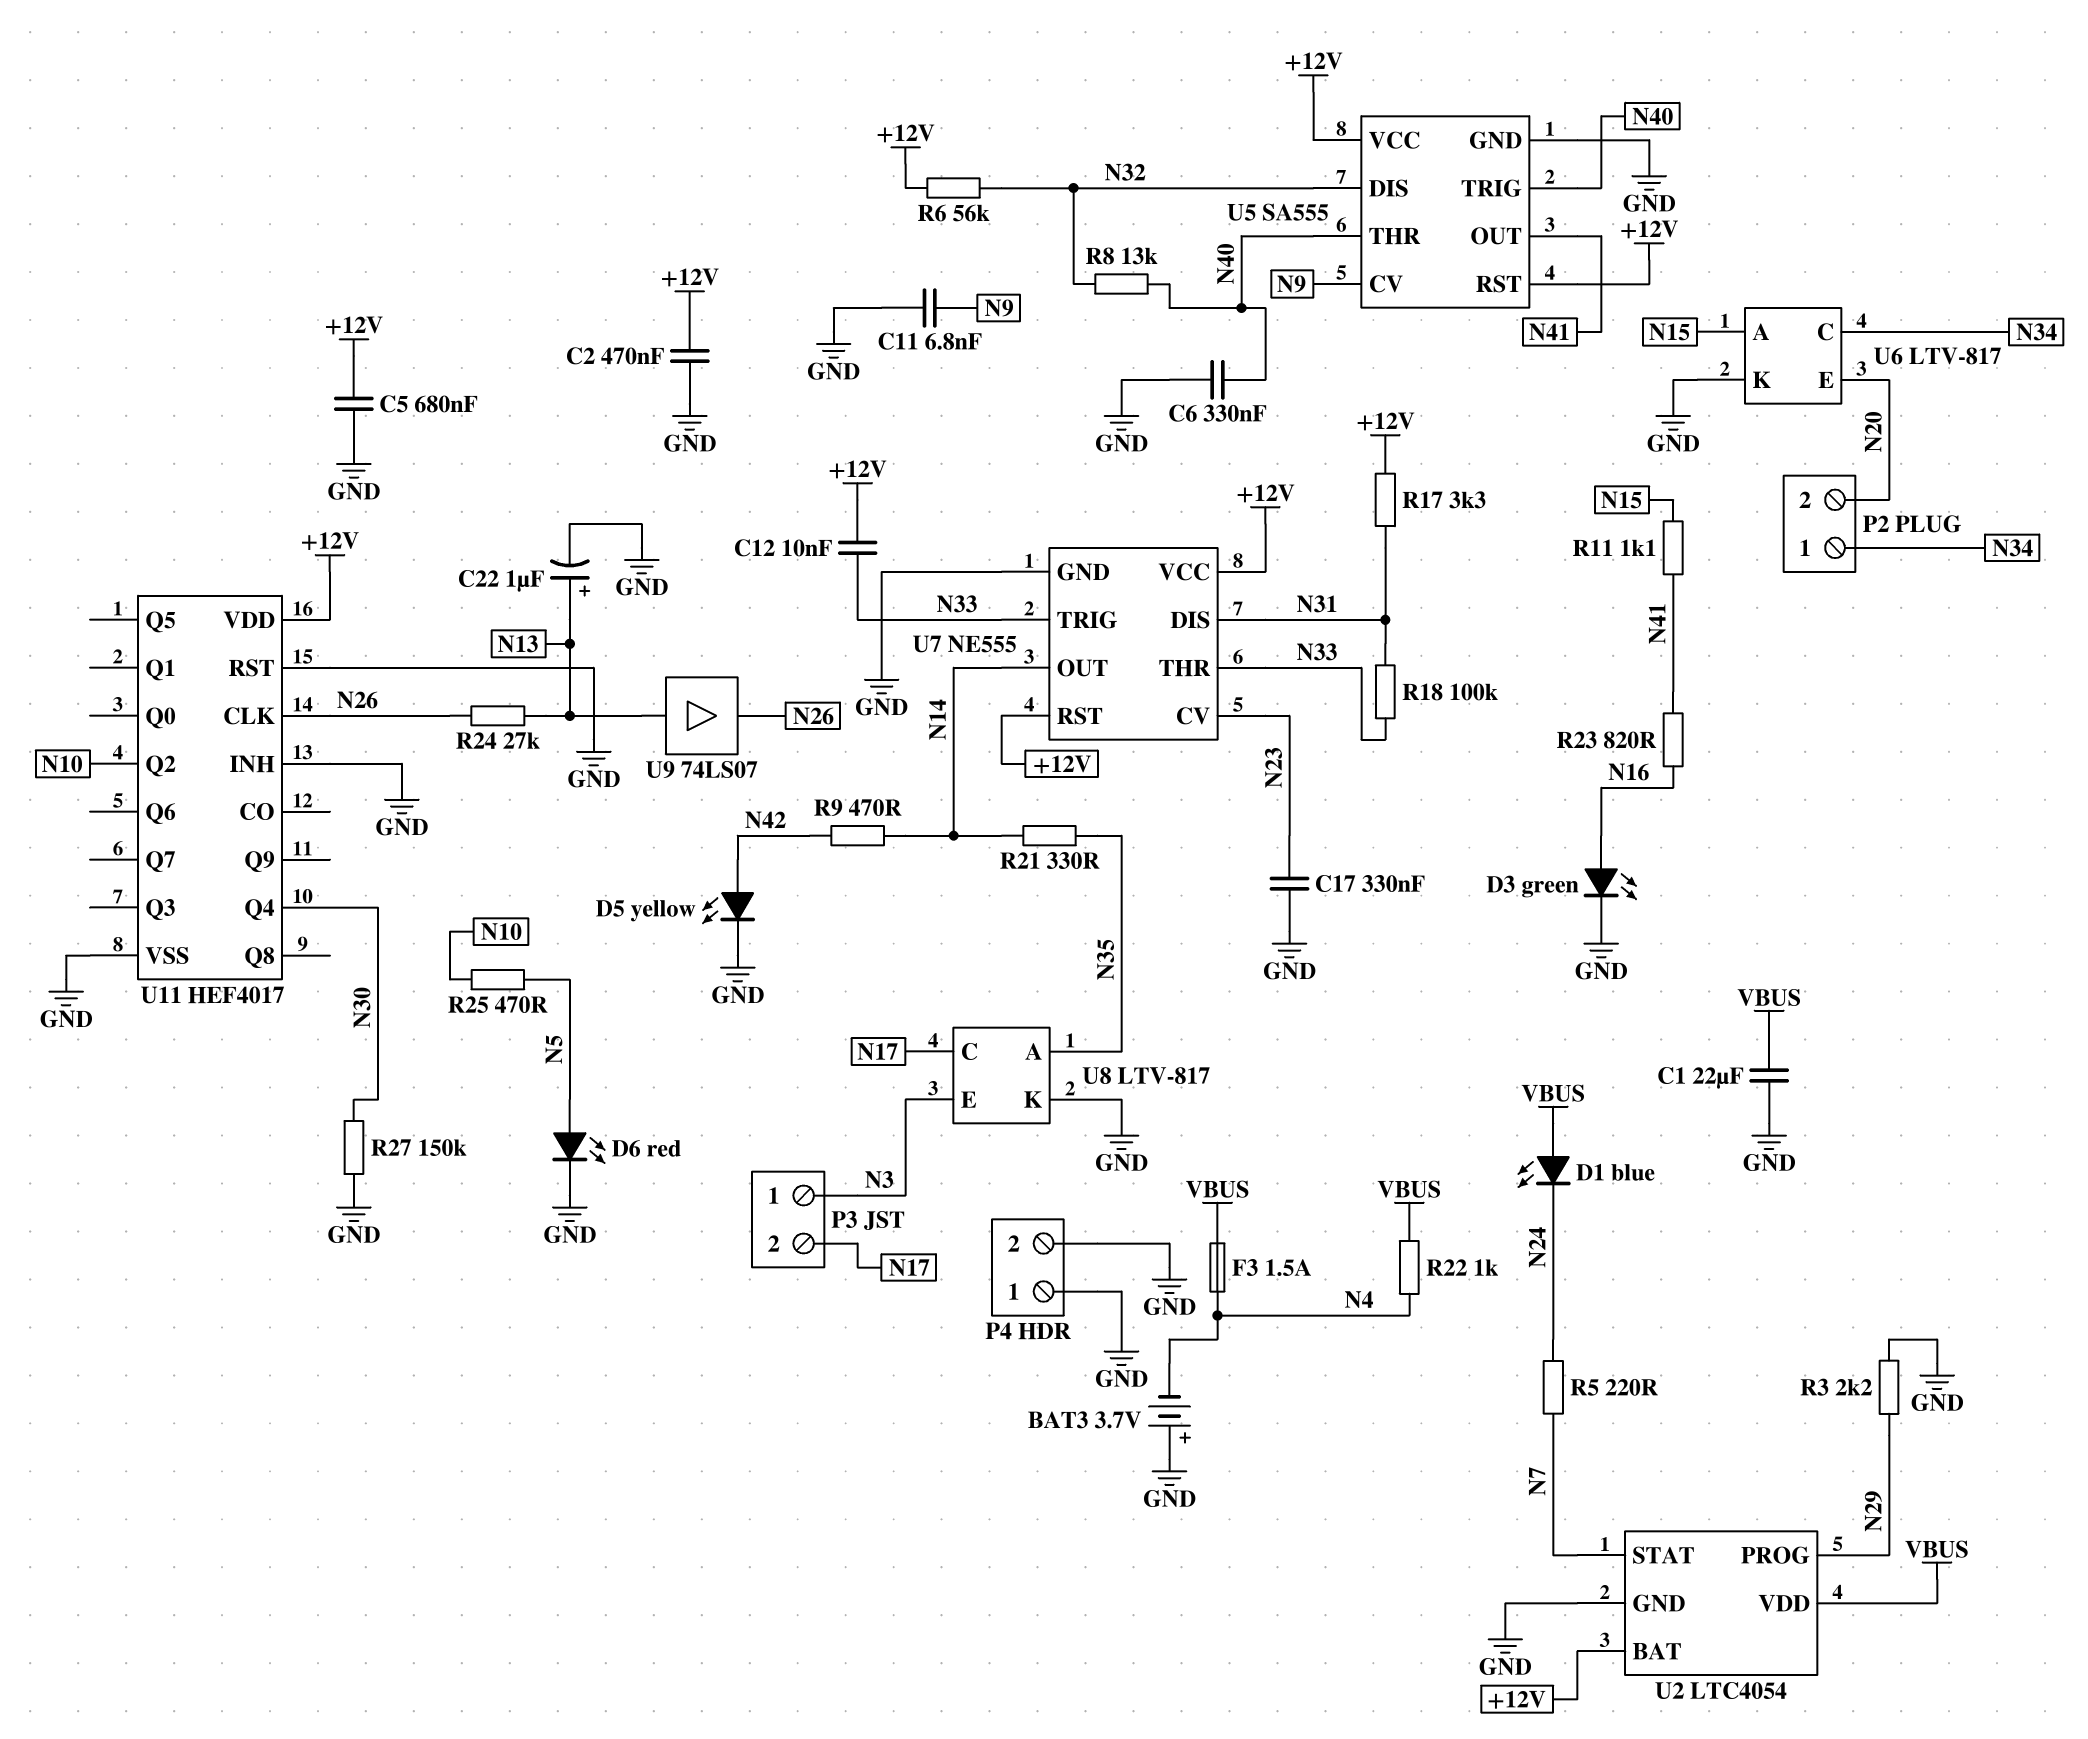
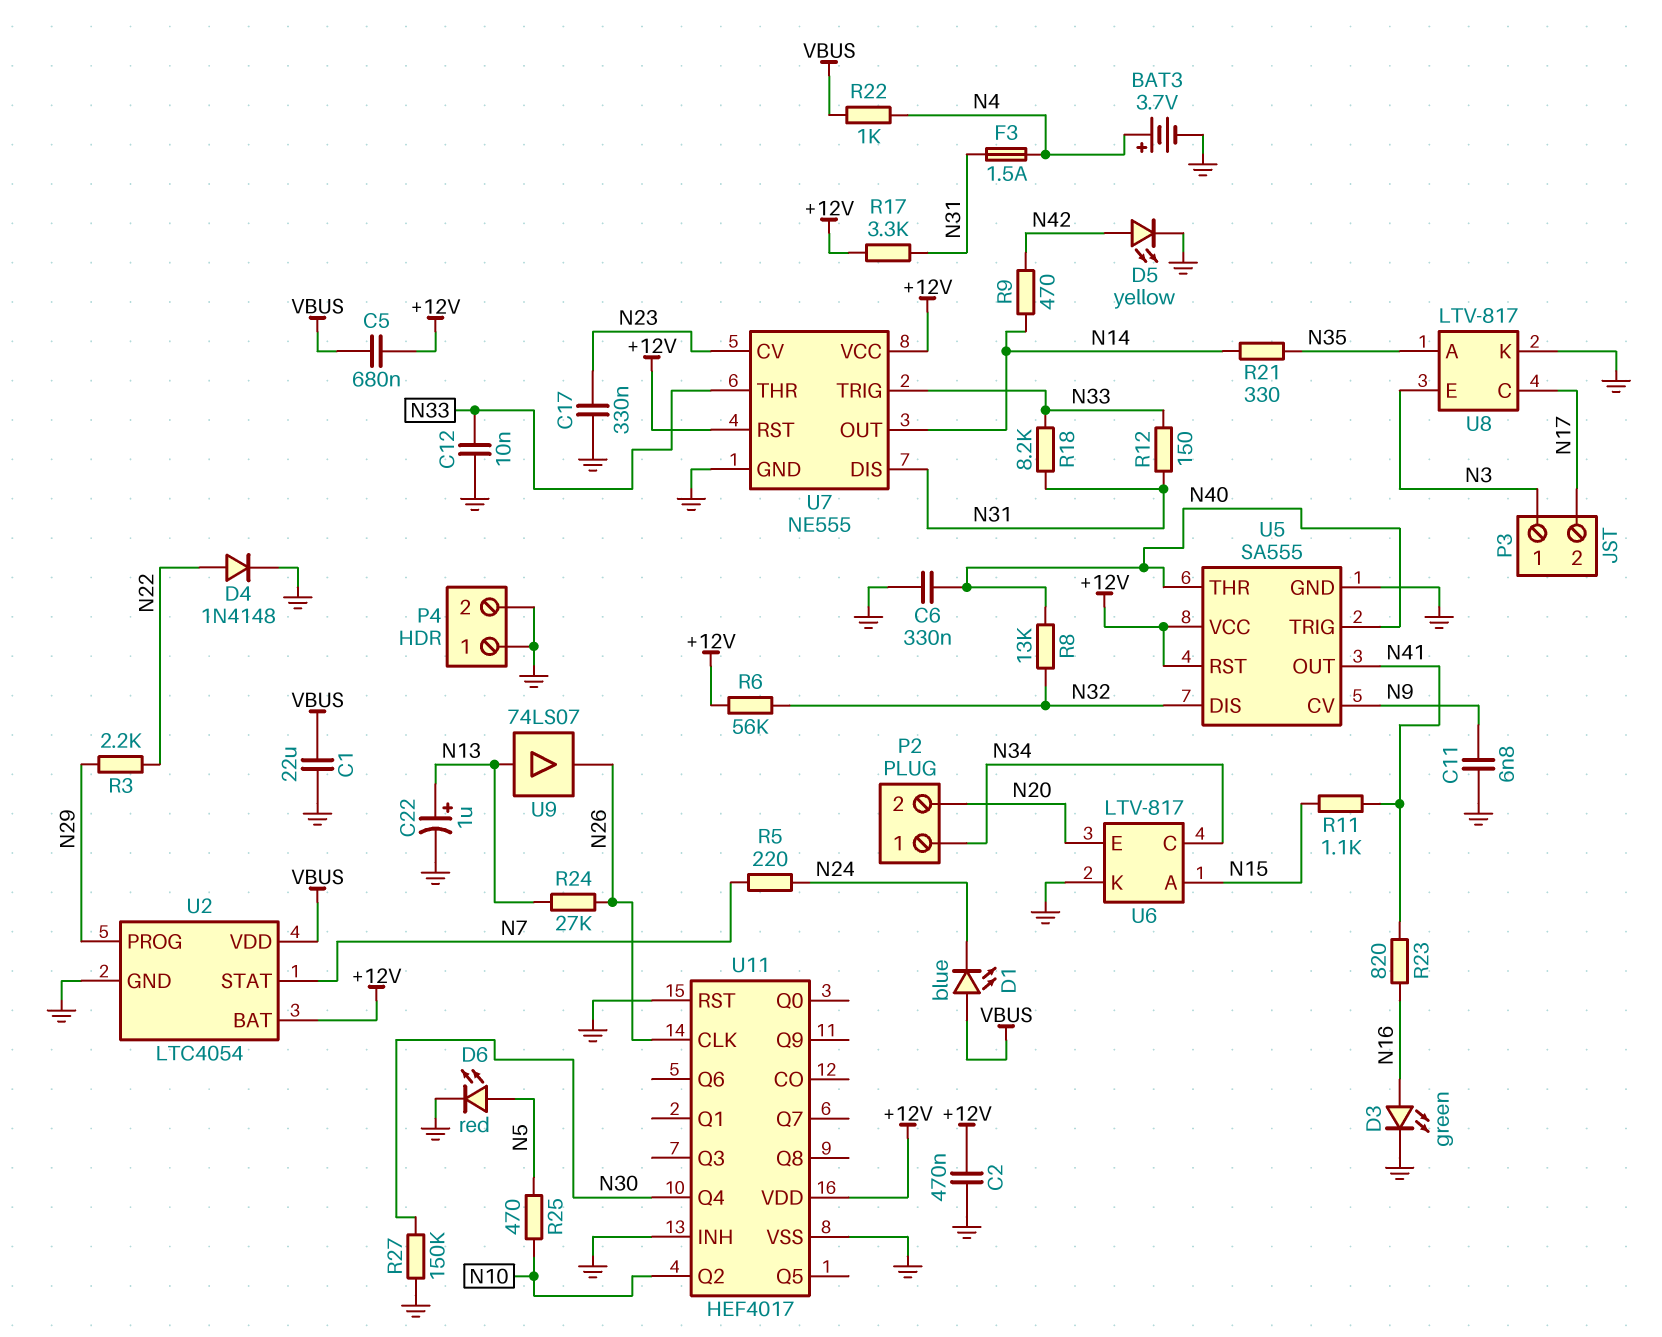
BAT3: 3.7V (plus GND, minus N4) -> 3.7V (plus N4, minus GND)
C5: 680nF (+12V, GND) -> 680nF (+12V, VBUS)
C12: 10nF (+12V, N33) -> 10nF (GND, N33)
D4: none -> diode 1N4148 (A N22, K GND)
F3: 1.5A (N4, VBUS) -> 1.5A (N4, N31)
R3: 2.2k (GND, N29) -> 2.2k (N22, N29)
R12: none -> 150 (N31, N33)
R18: 100k (N31, N33) -> 8.2k (N31, N33)

